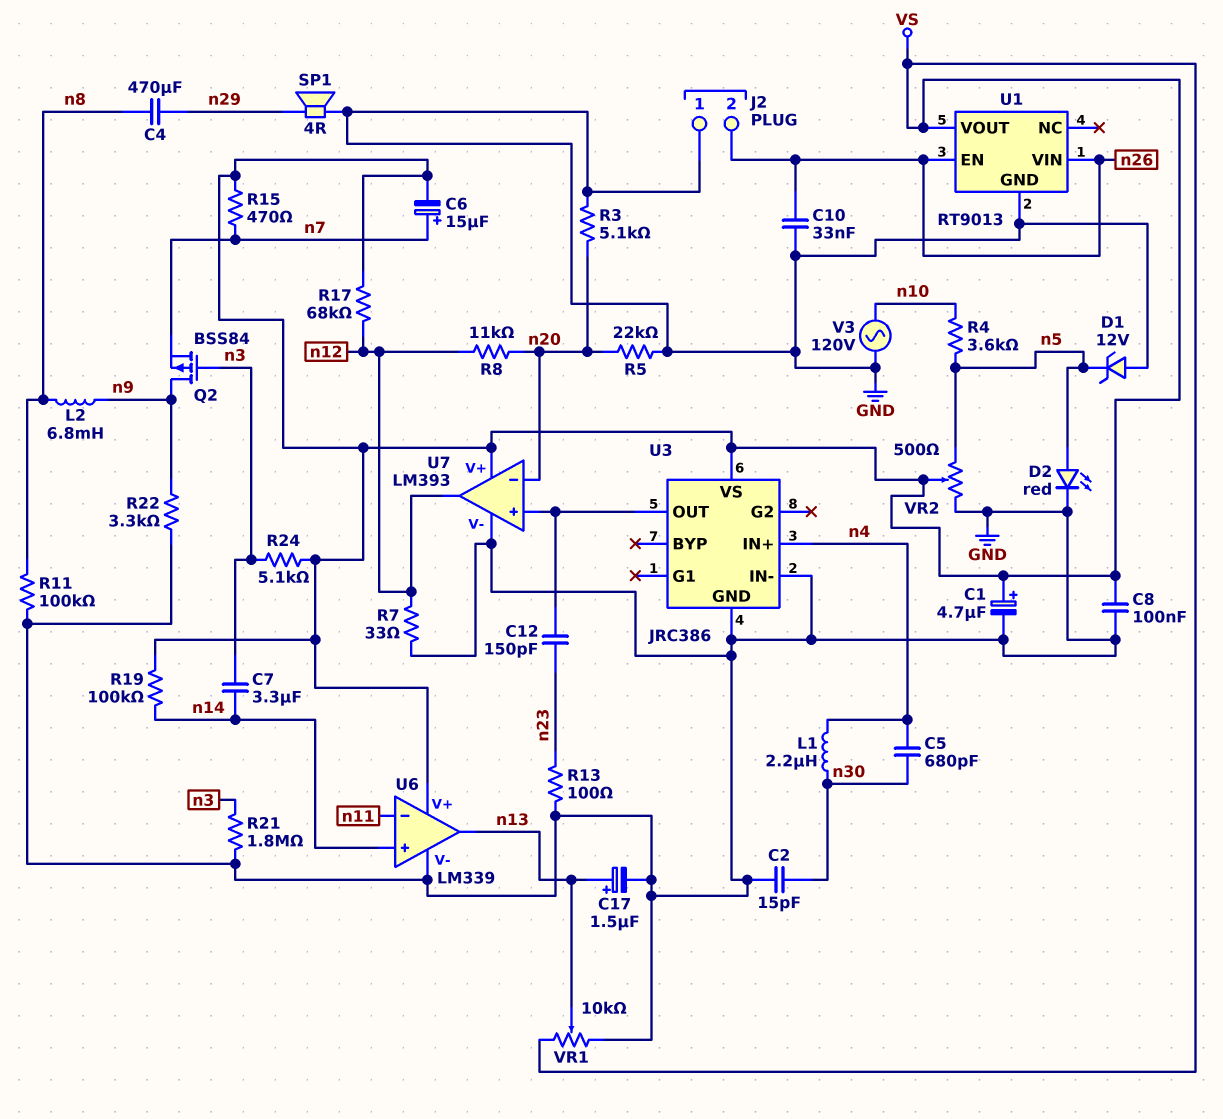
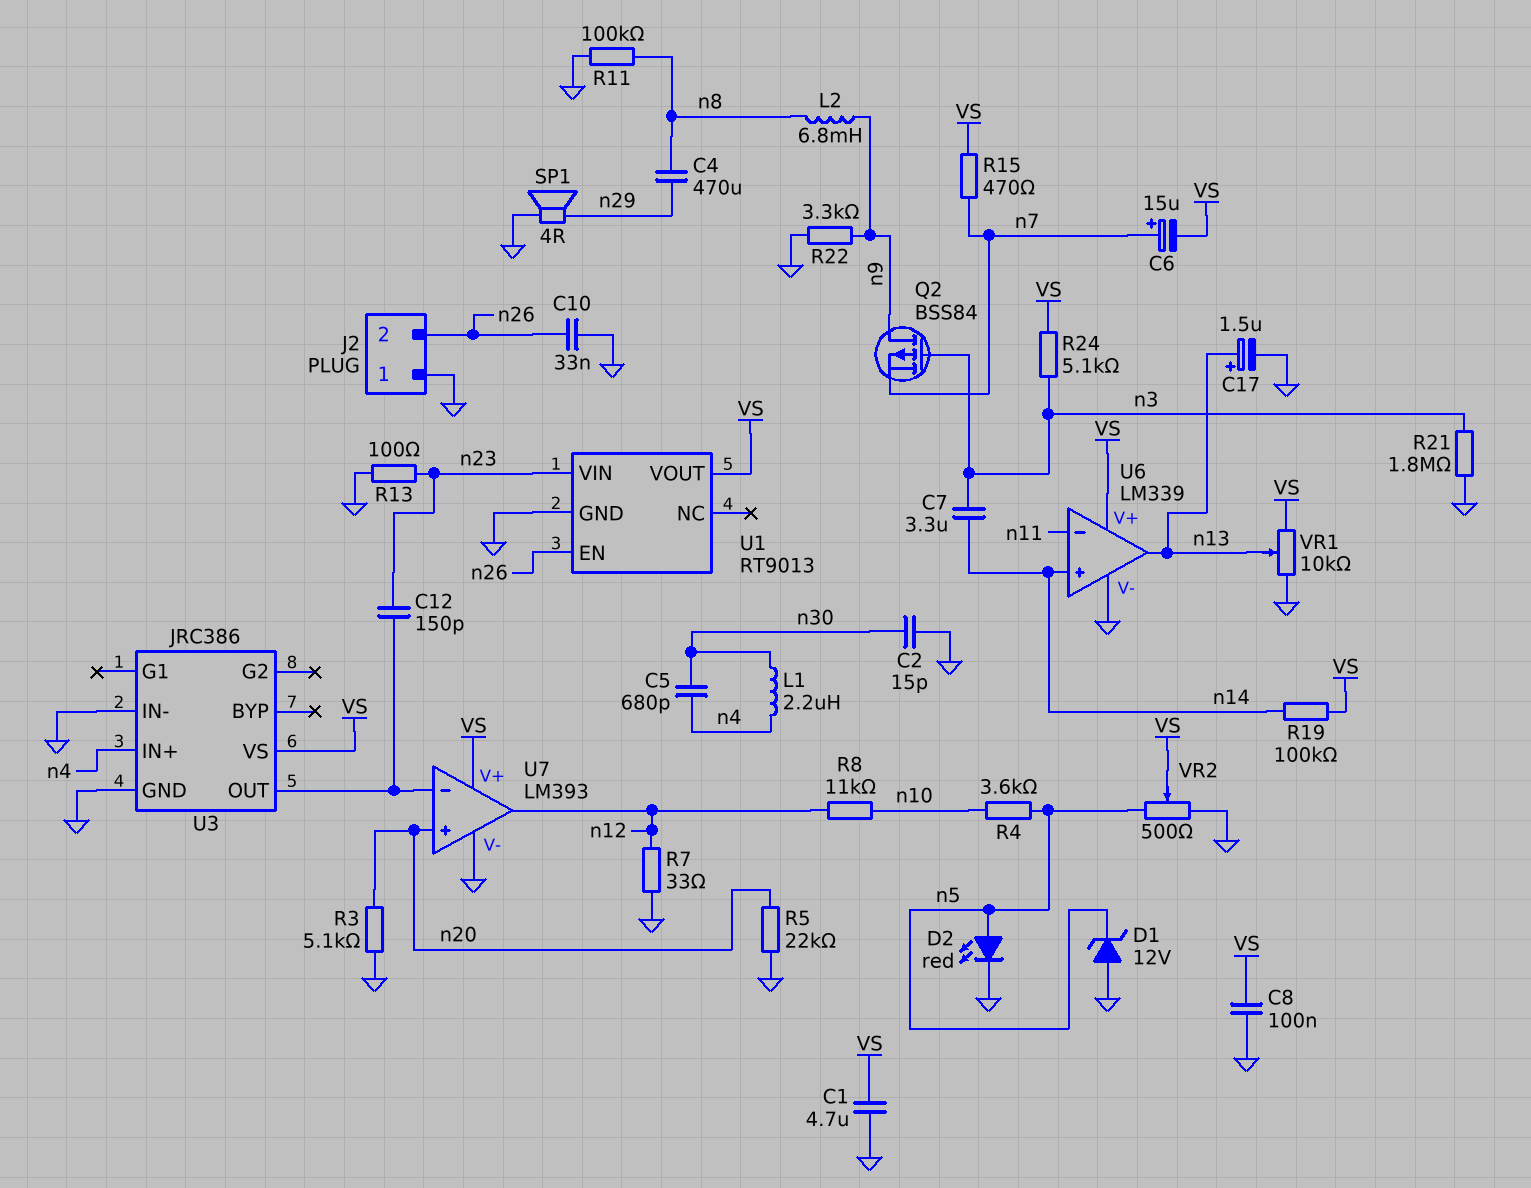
C1: 4.7uF (plus VS, minus GND) -> 4.7uF (GND, VS)
R8: 11k (n12, n20) -> 11k (n10, n12)
R17: 68k (VS, n12) -> none
U1 pin VIN: n26 -> n23
U7 pin in+: U3/OUT -> n20
U7 pin in-: n20 -> U3/OUT
V3: AC 120V (GND, n10) -> none

